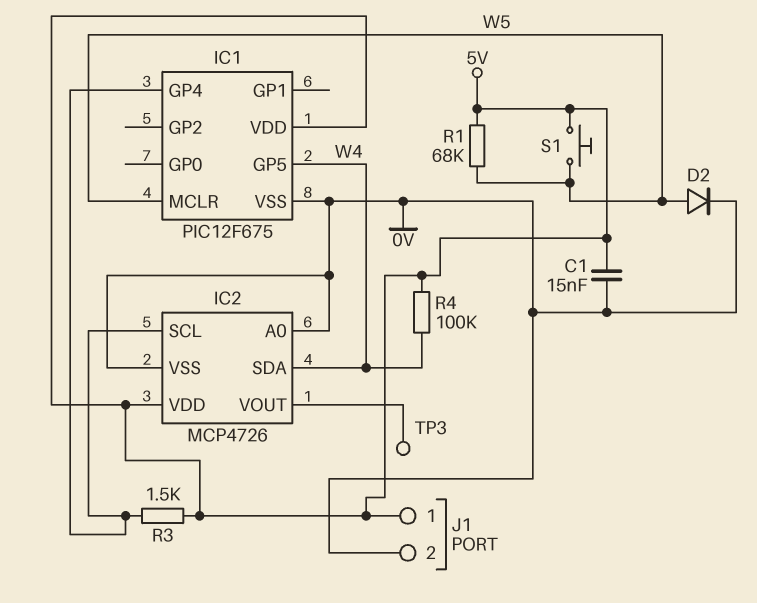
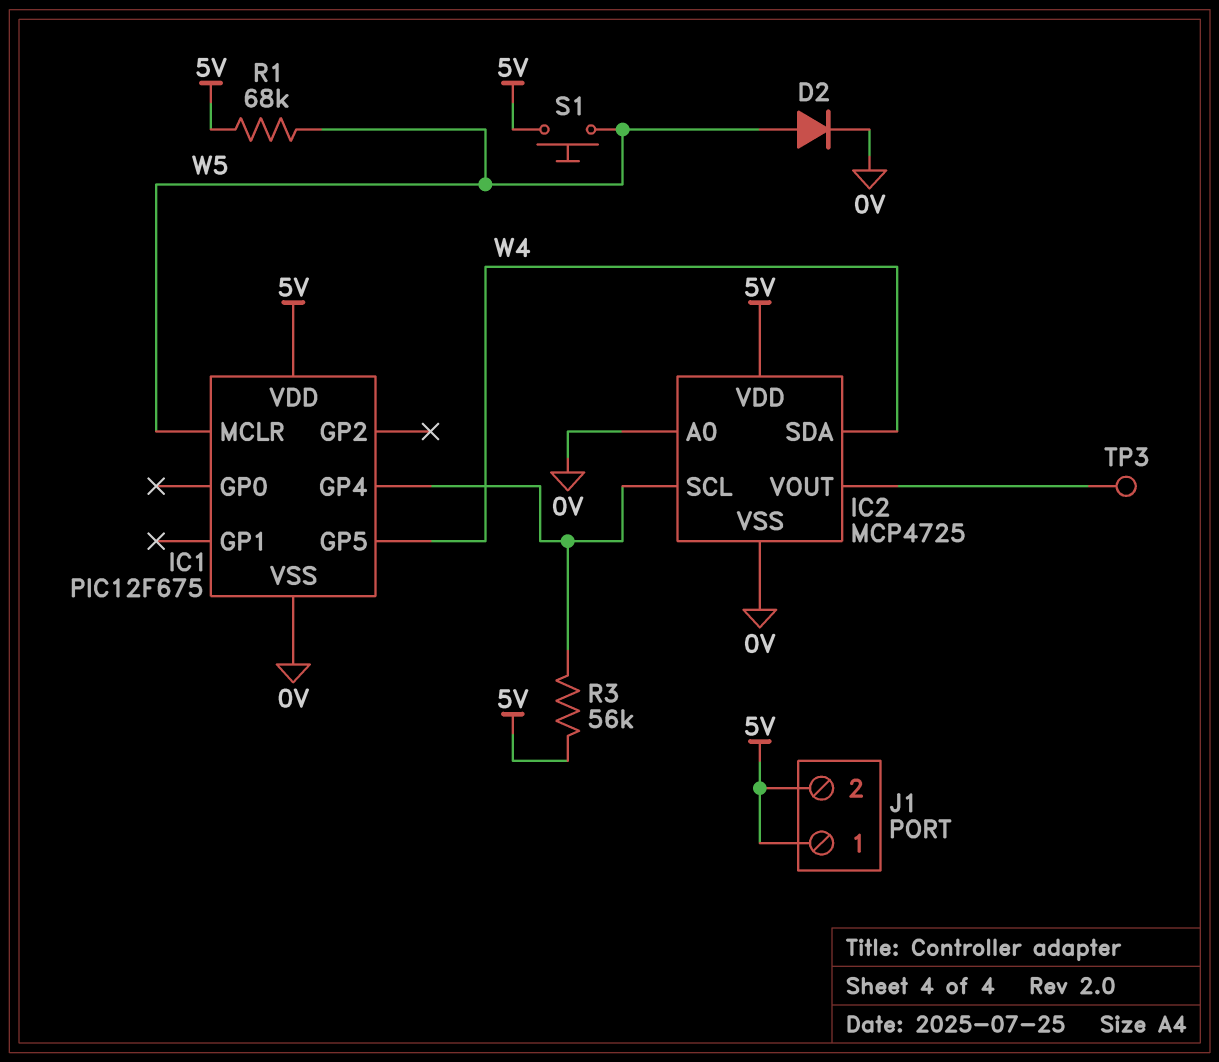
C1: 15nF (0V, 5V) -> none
IC2: MCP4726 -> MCP4725
J1 pin 2: 0V -> 5V
R3: 1.5k (5V, IC1/GP4) -> 56k (5V, IC1/GP4)
R4: 100k (5V, W4) -> none

